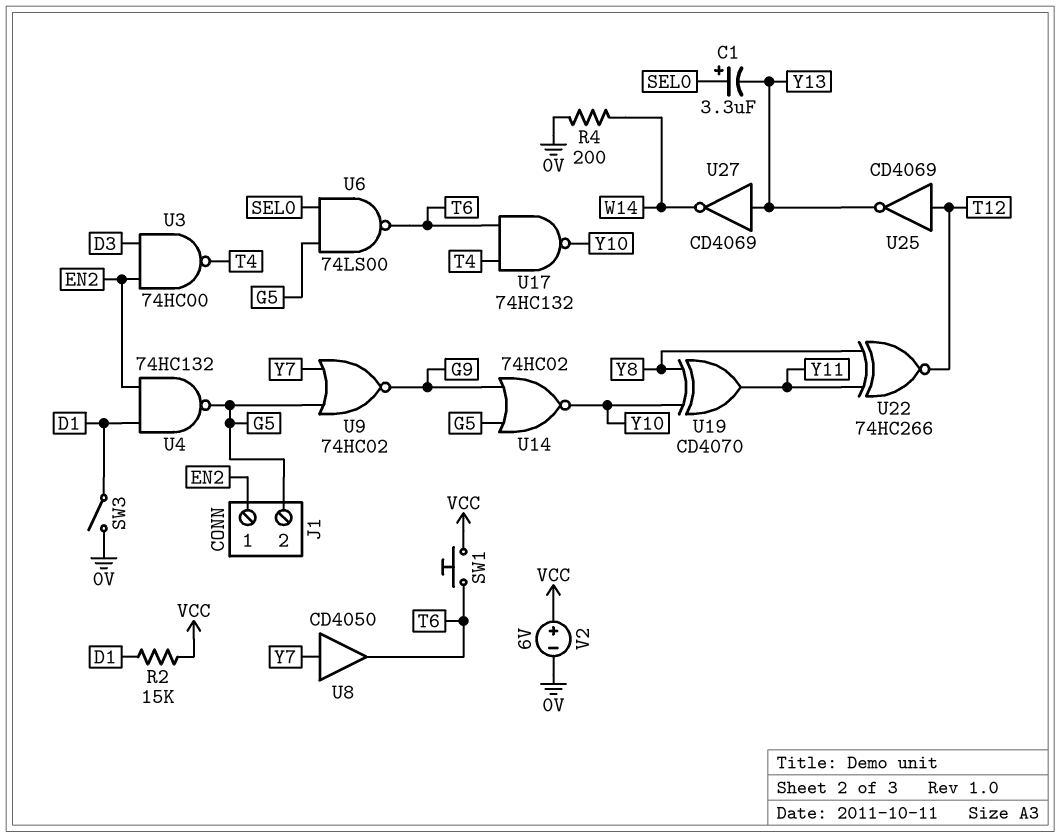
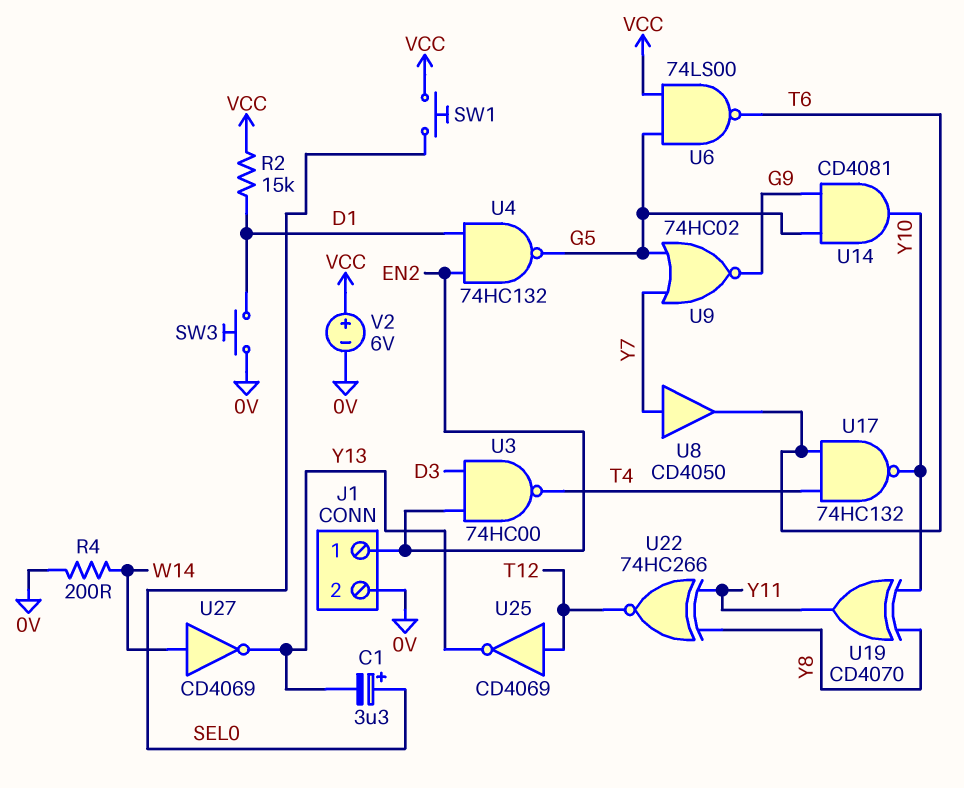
J1 pin 2: G5 -> 0V
SW1: button (T6, VCC) -> button (SEL0, VCC)
SW3: switch (0V, D1) -> button (0V, D1)
U6: NAND 74LS00 (in G5, in SEL0, out T6) -> NAND 74LS00 (in G5, in VCC, out T6)
U14: NOR 74HC02 (in G5, in G9, out Y10) -> AND CD4081 (in G5, in G9, out Y10)
U27: NOT CD4069 (in Y13, out W14) -> NOT CD4069 (in W14, out Y13)

